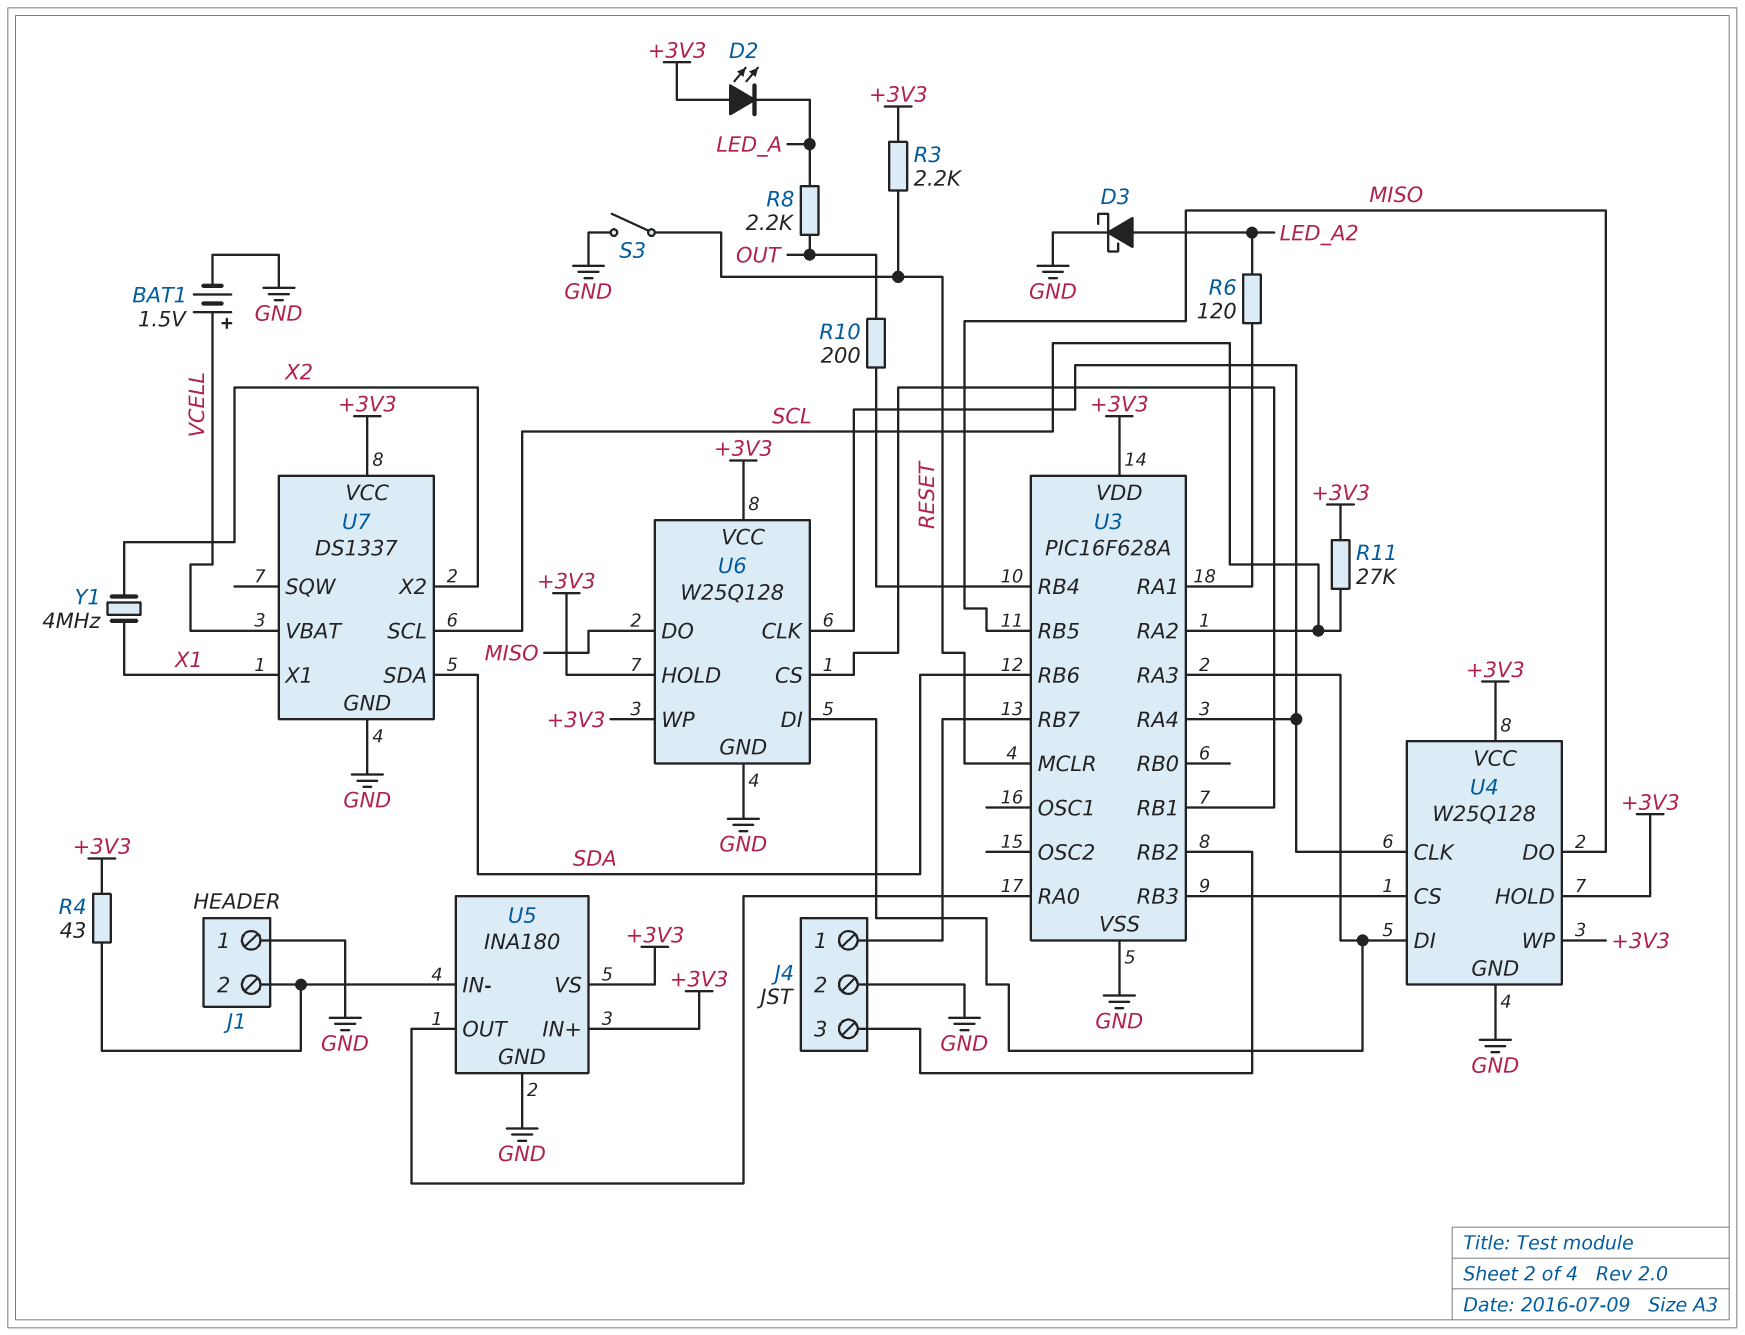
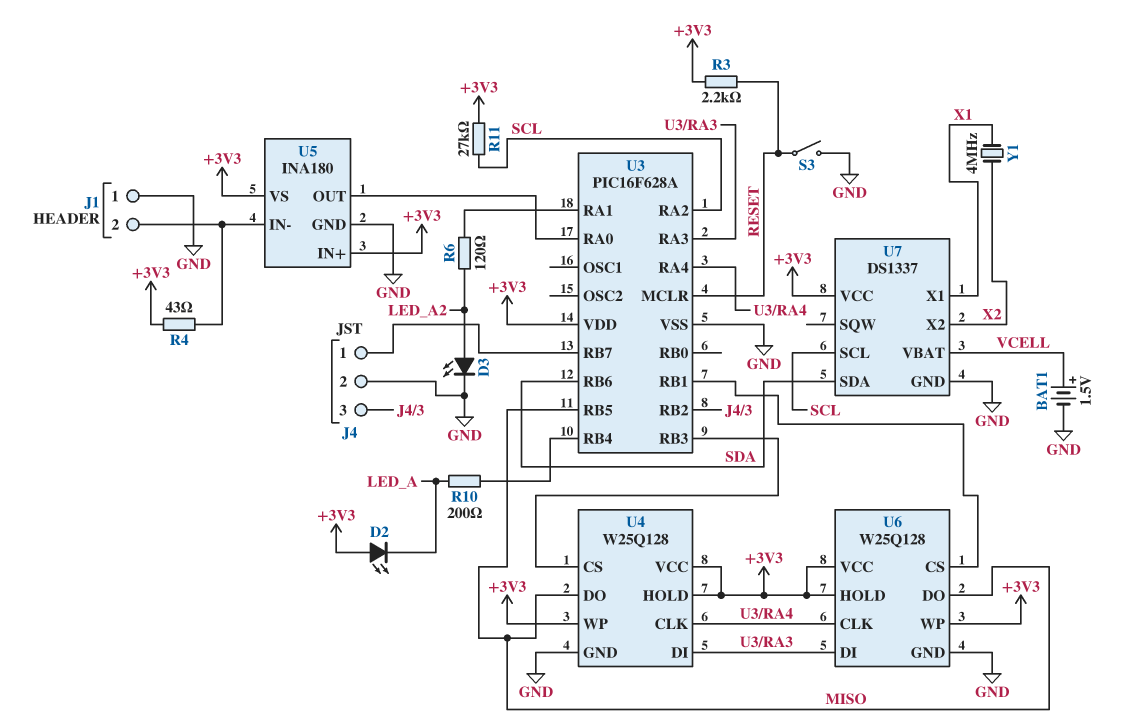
D3: schottky (A LED_A2, K GND) -> LED (A LED_A2, K GND)
R8: 2.2k (LED_A, OUT) -> none
R10: 200 (OUT, U3/RB4) -> 200 (LED_A, U3/RB4)

